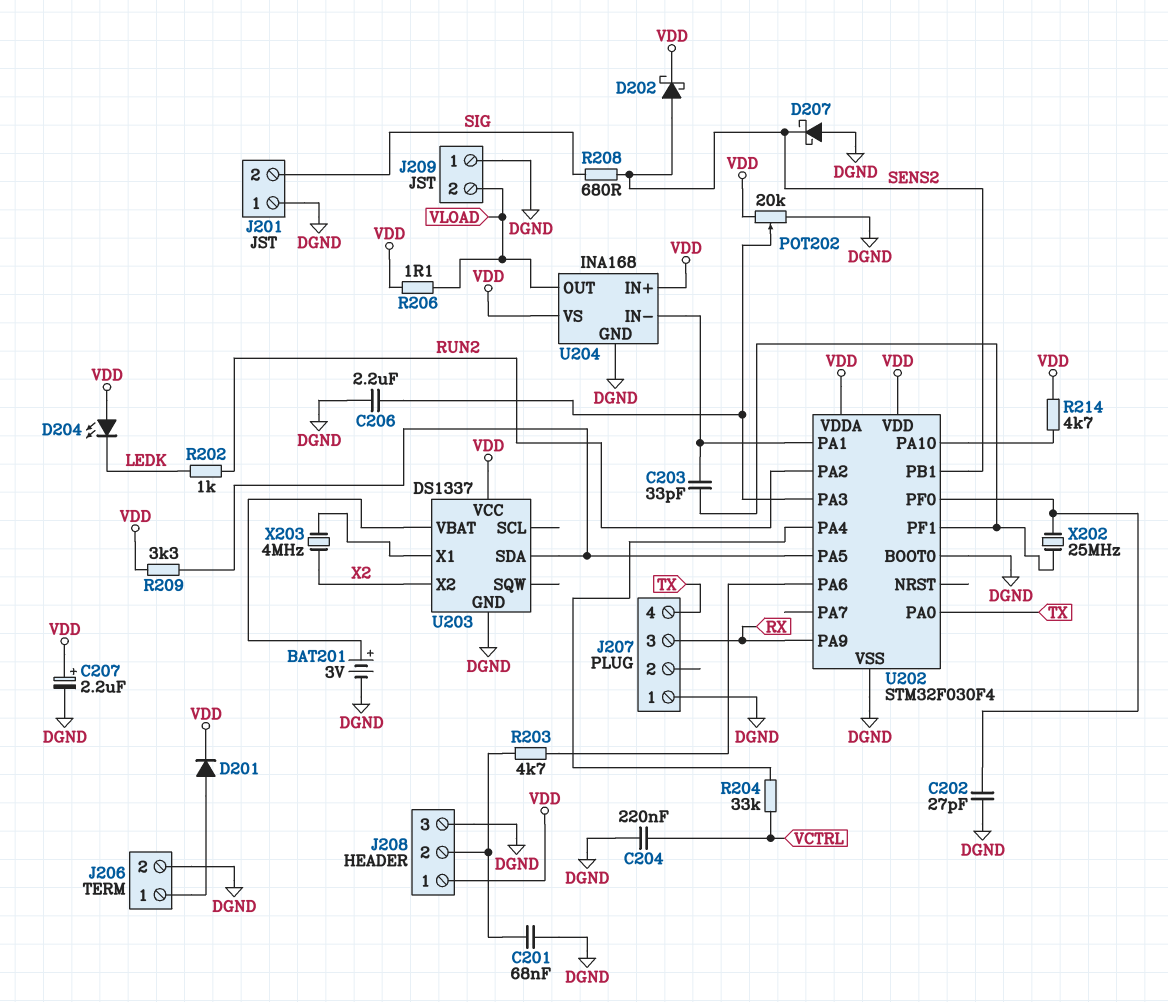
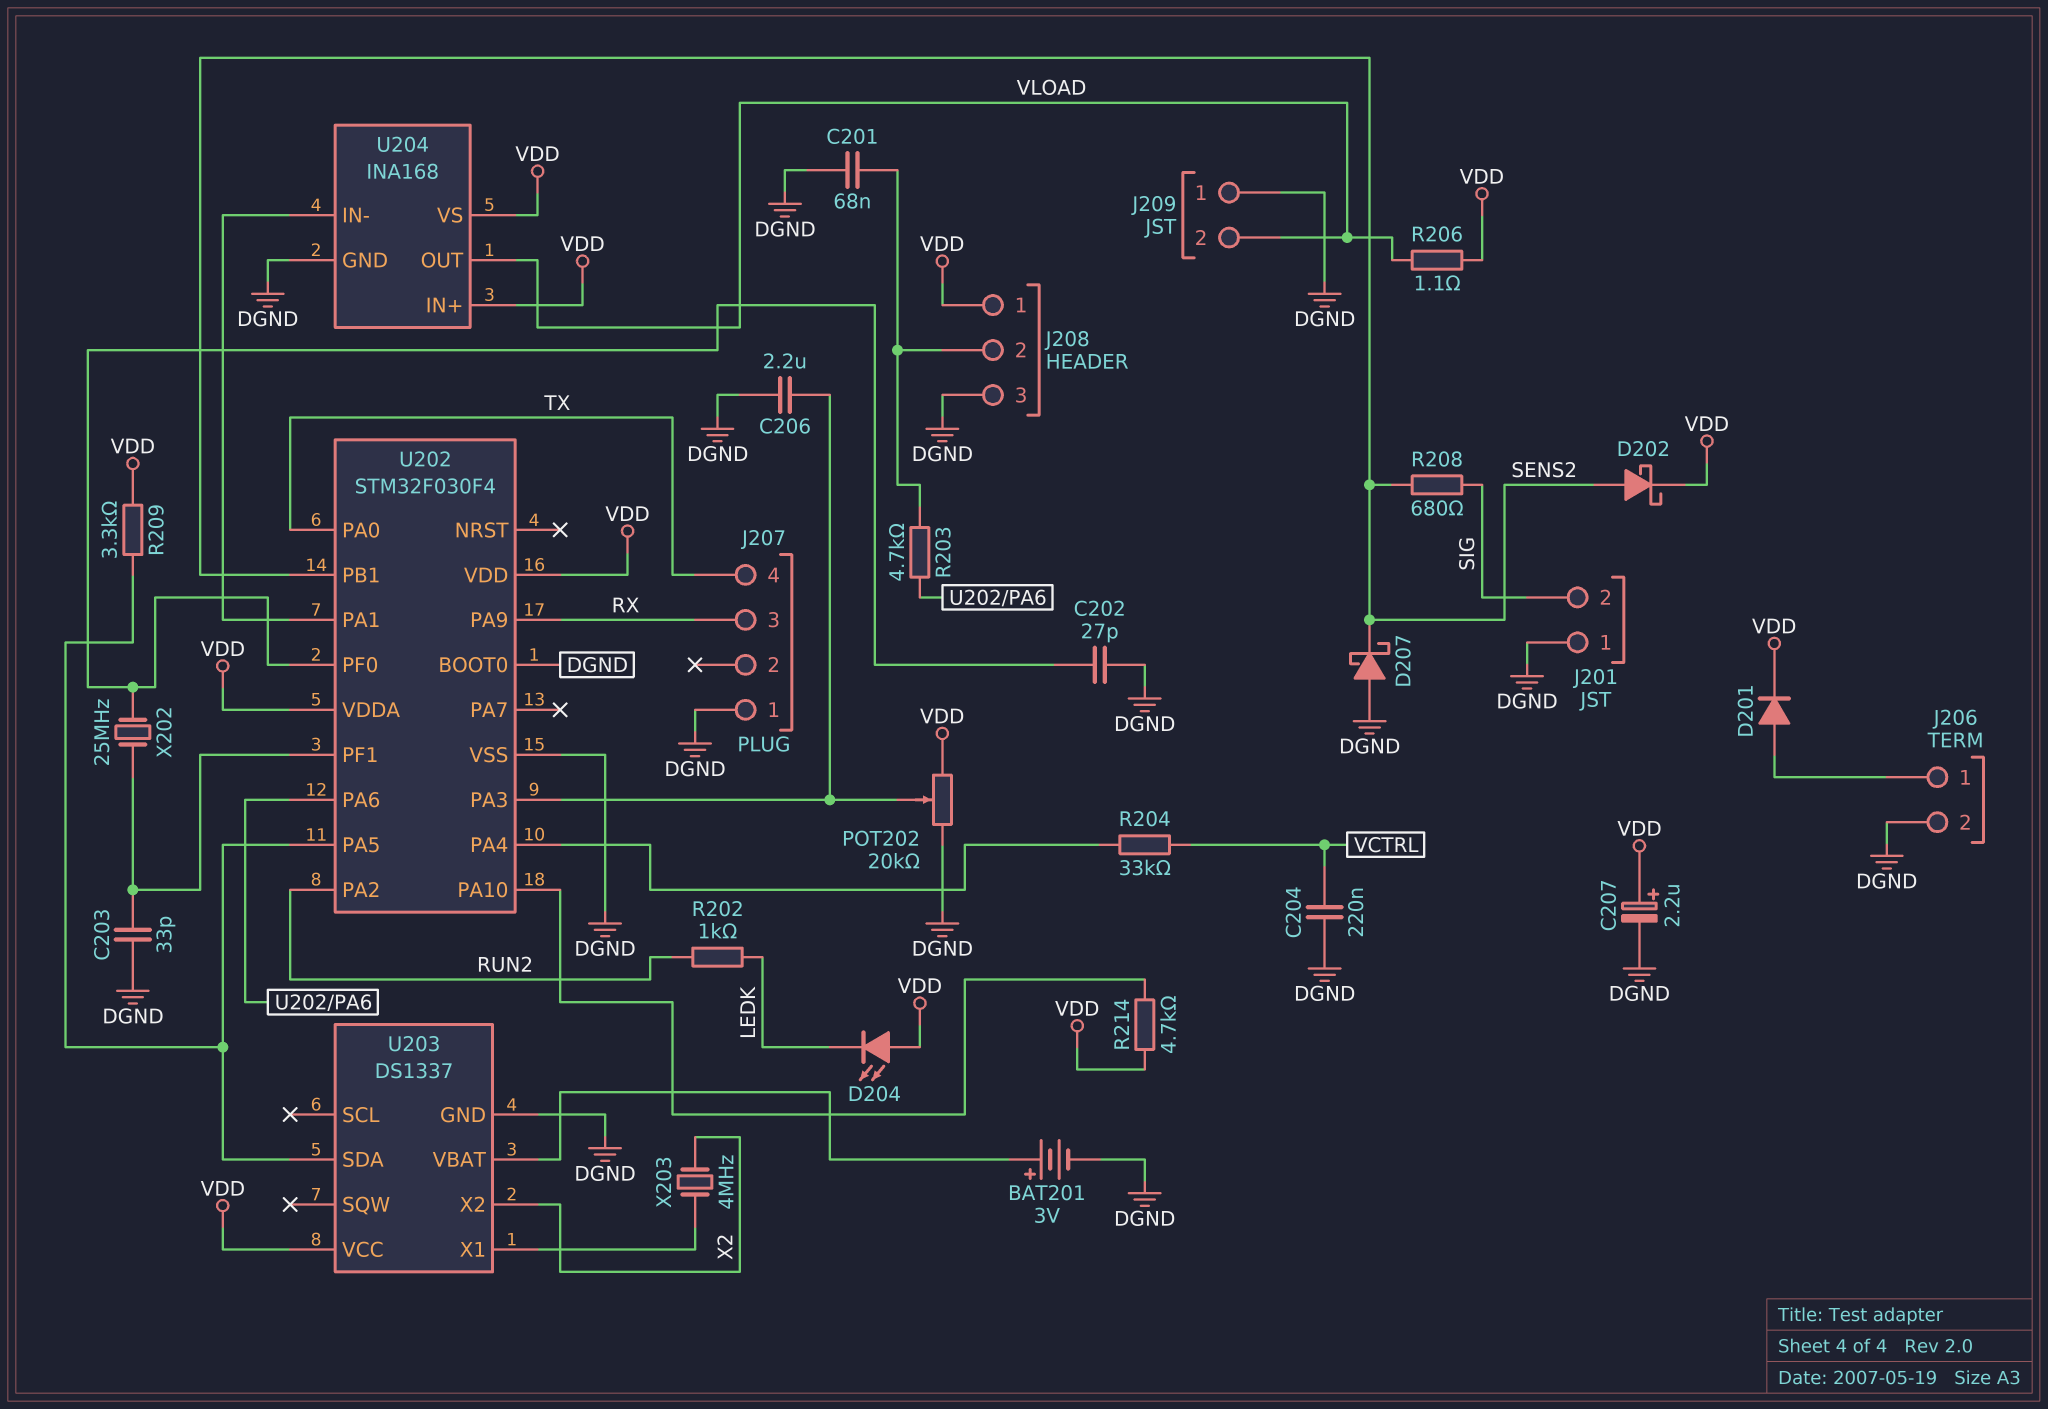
C203: 33pF (U202/PA1, U202/PF1) -> 33pF (DGND, U202/PF1)

